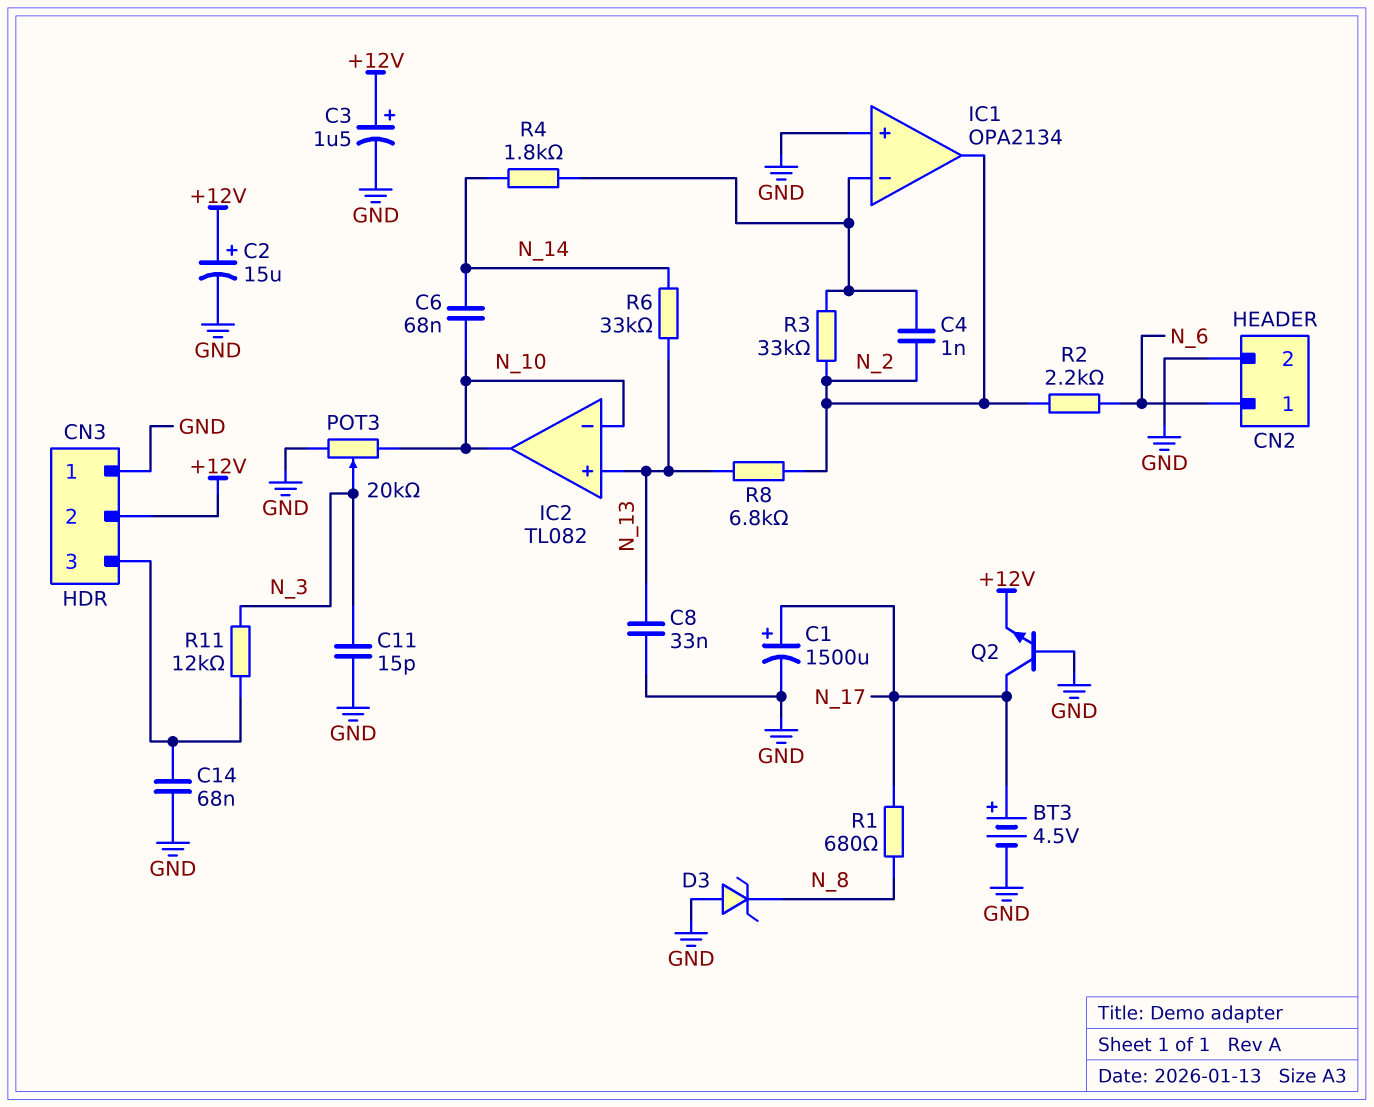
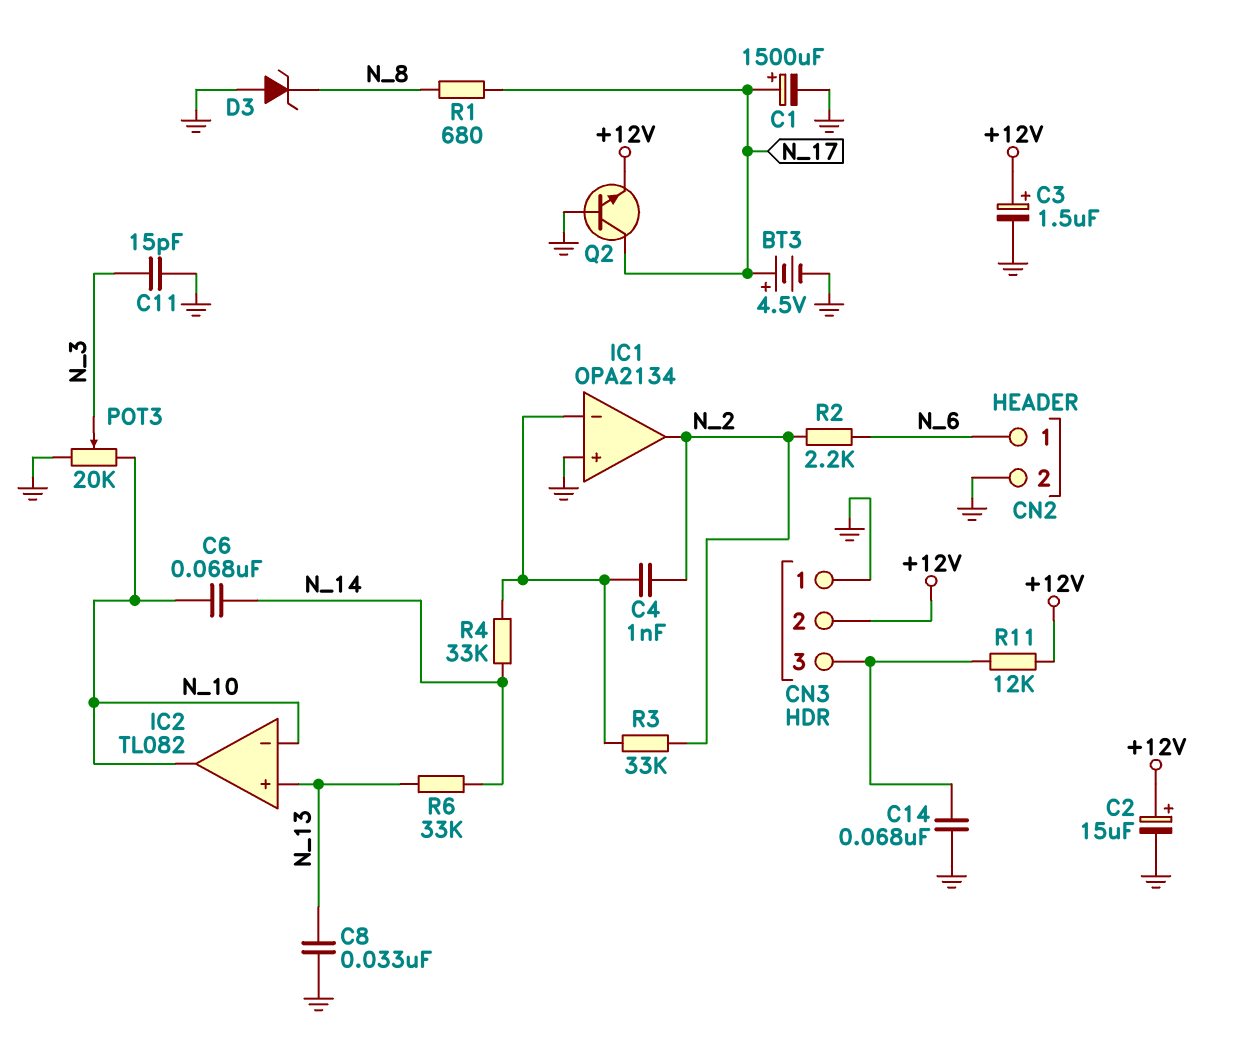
R4: 1.8k (IC1/in-, N_14) -> 33k (IC1/in-, N_14)
R8: 6.8k (N_2, N_13) -> none
R11: 12k (CN3/3, N_3) -> 12k (+12V, CN3/3)

